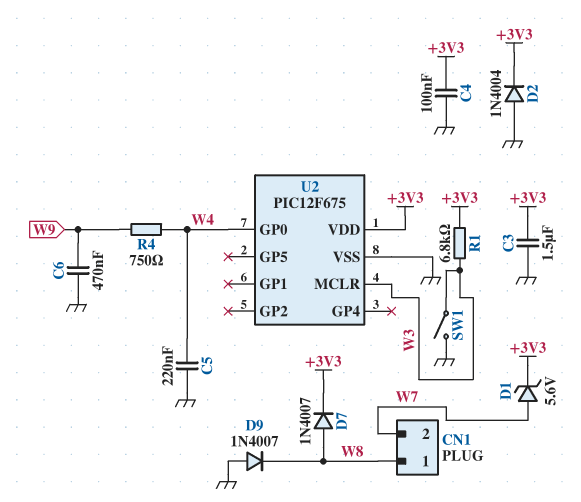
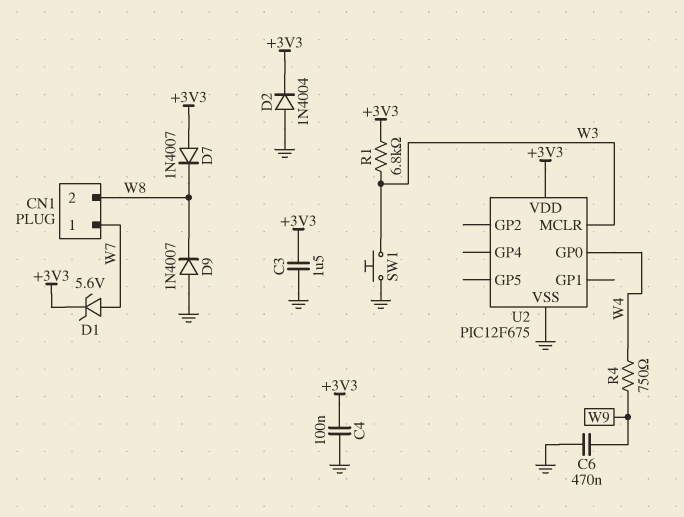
C5: 220nF (GND, W4) -> none
CN1 pin 1: W8 -> W7
CN1 pin 2: W7 -> W8
D7: diode 1N4007 (A W8, K +3V3) -> diode 1N4007 (A +3V3, K W8)
SW1: switch (GND, W3) -> button (GND, W3)

